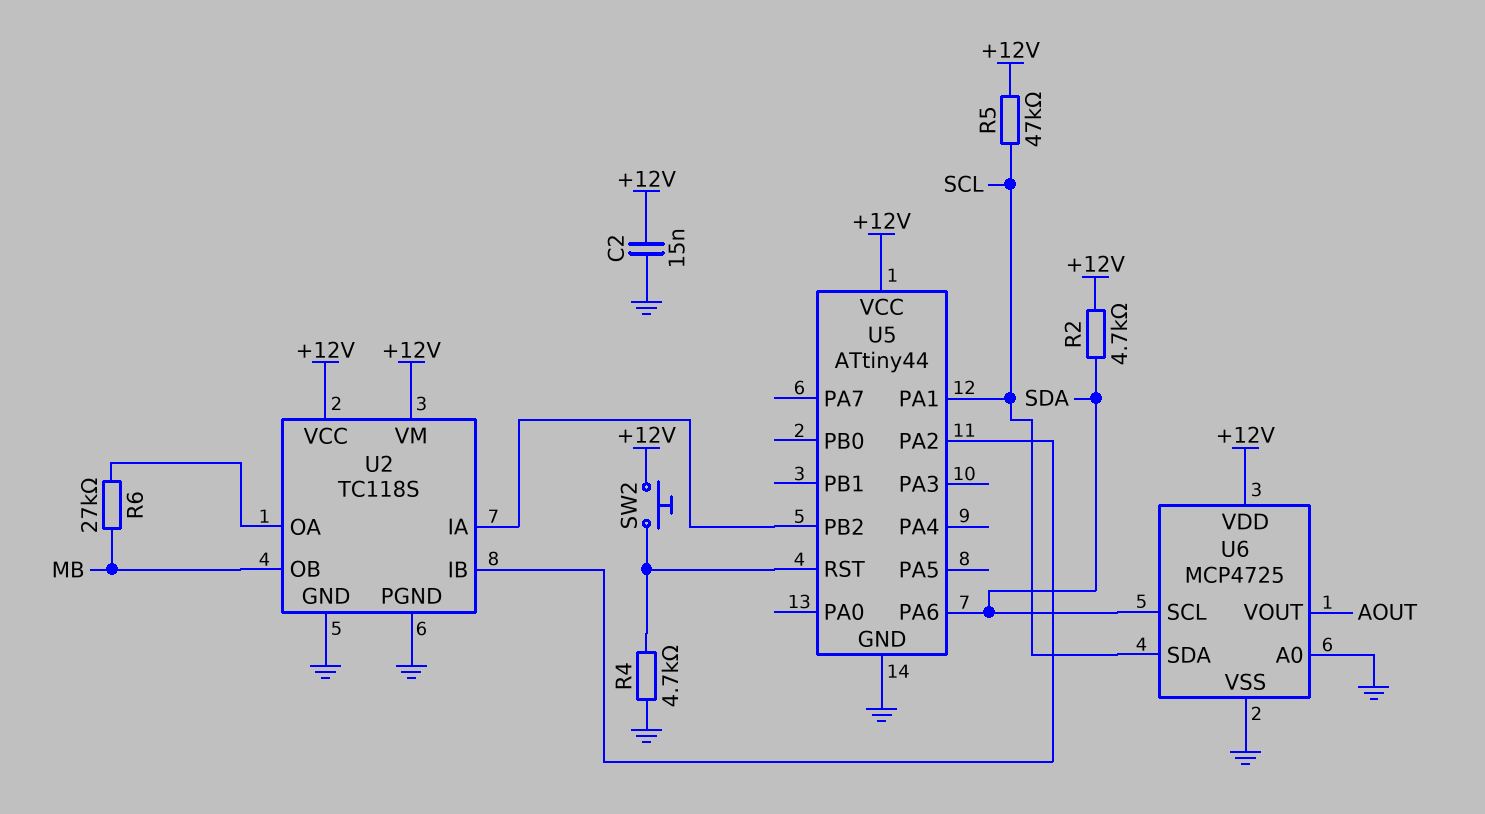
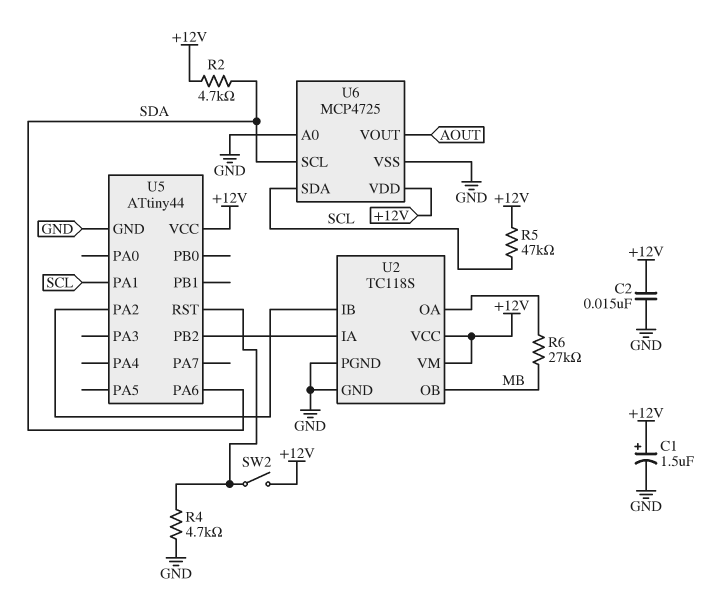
C1: none -> 1.5uF (plus +12V, minus GND)
SW2: button (+12V, U5/RST) -> switch (+12V, U5/RST)

